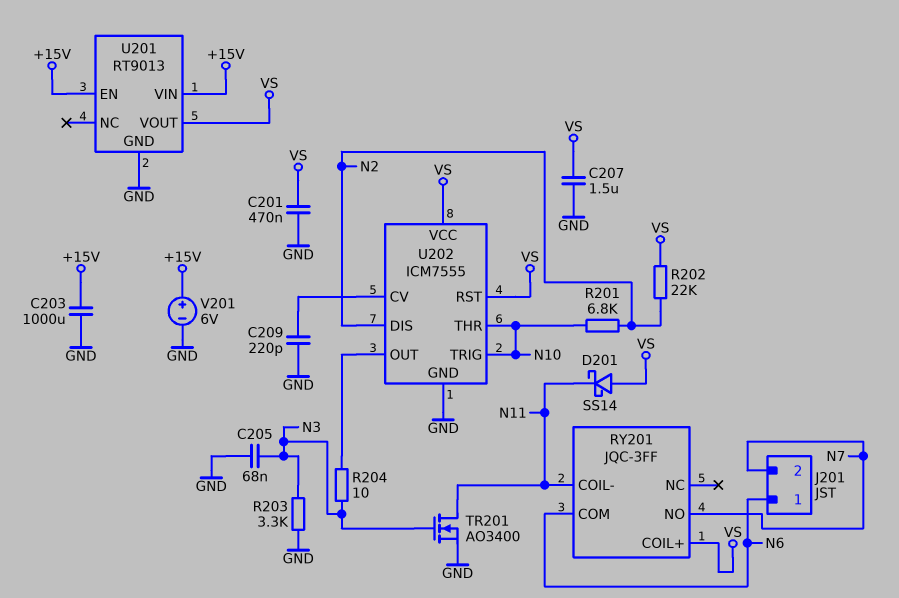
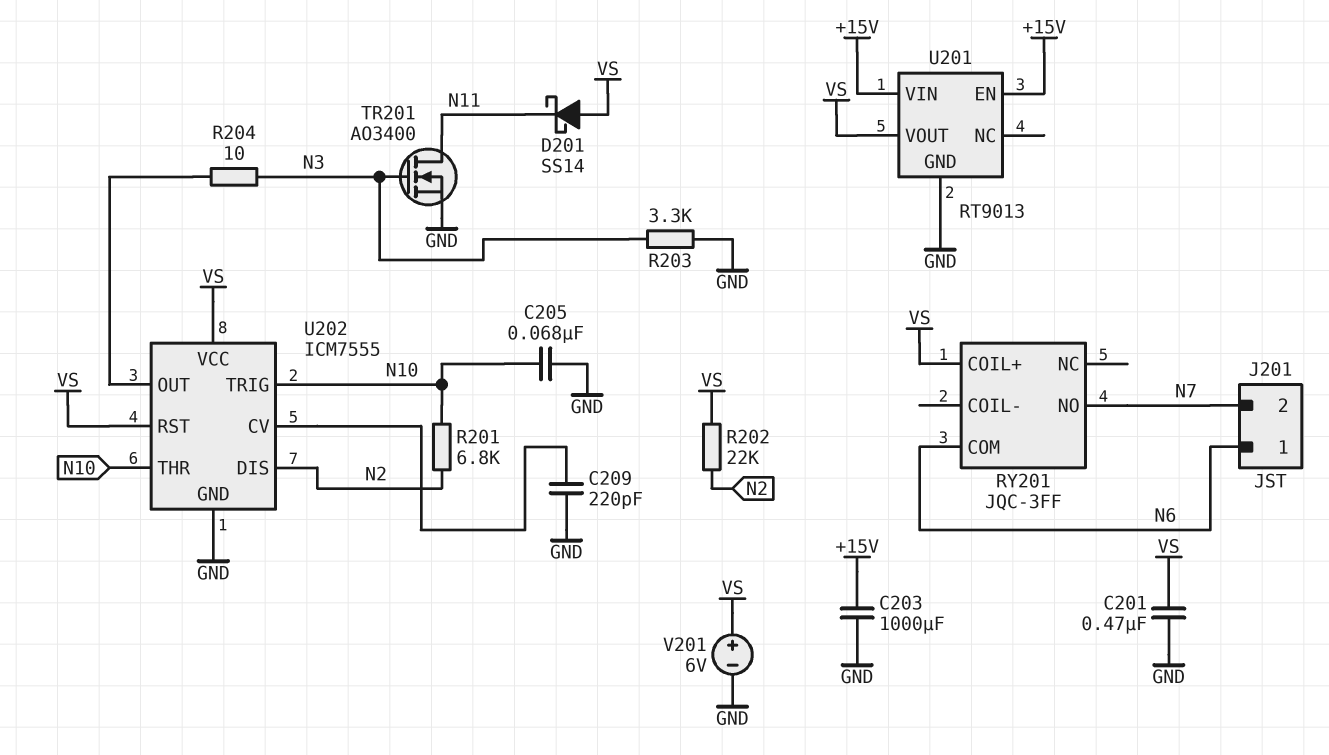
C205: 68nF (GND, N3) -> 68nF (GND, N10)
C207: 1.5uF (GND, VS) -> none
RY201 pin COIL-: N11 -> none
V201: 6V (plus +15V, minus GND) -> 6V (plus VS, minus GND)

